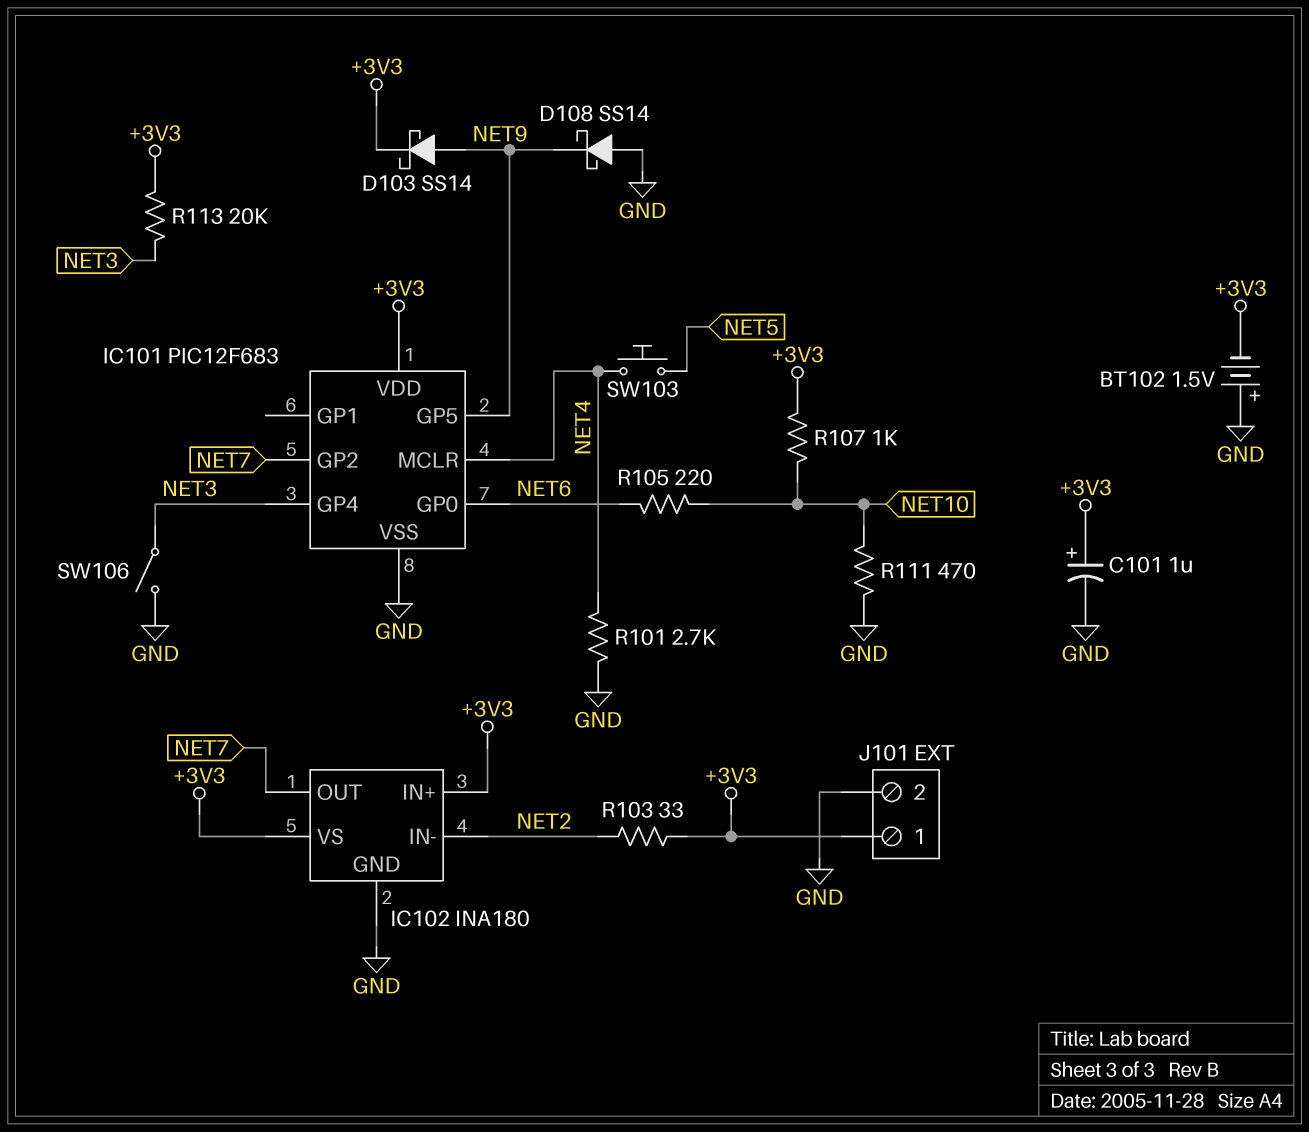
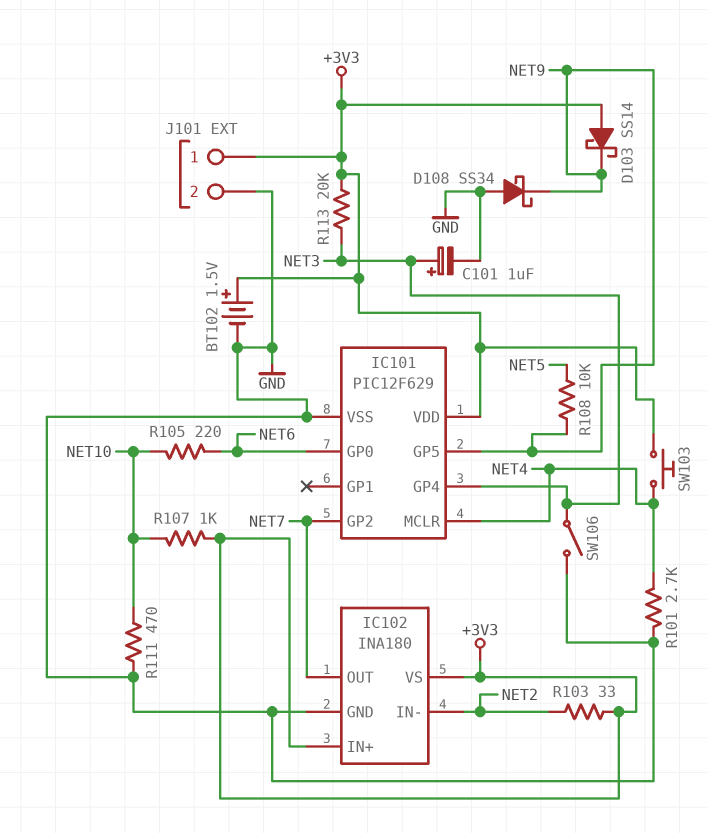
BT102: 1.5V (plus GND, minus +3V3) -> 1.5V (plus +3V3, minus GND)
C101: 1uF (plus +3V3, minus GND) -> 1uF (plus NET3, minus GND)
D103: schottky SS14 (A NET9, K +3V3) -> schottky SS14 (A +3V3, K NET9)
D108: schottky SS14 (A GND, K NET9) -> schottky SS34 (A GND, K NET9)
IC101: PIC12F683 -> PIC12F629
R108: none -> 10k (NET5, NET9)
SW103: button (NET4, NET5) -> button (+3V3, NET4)

